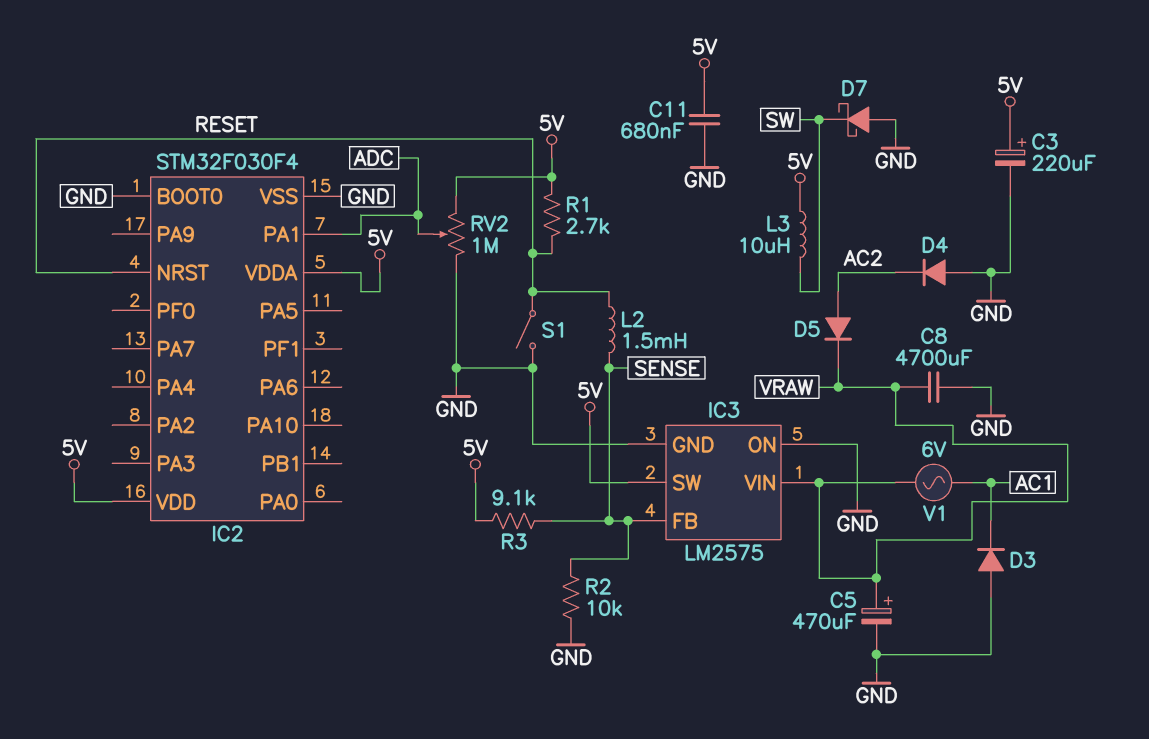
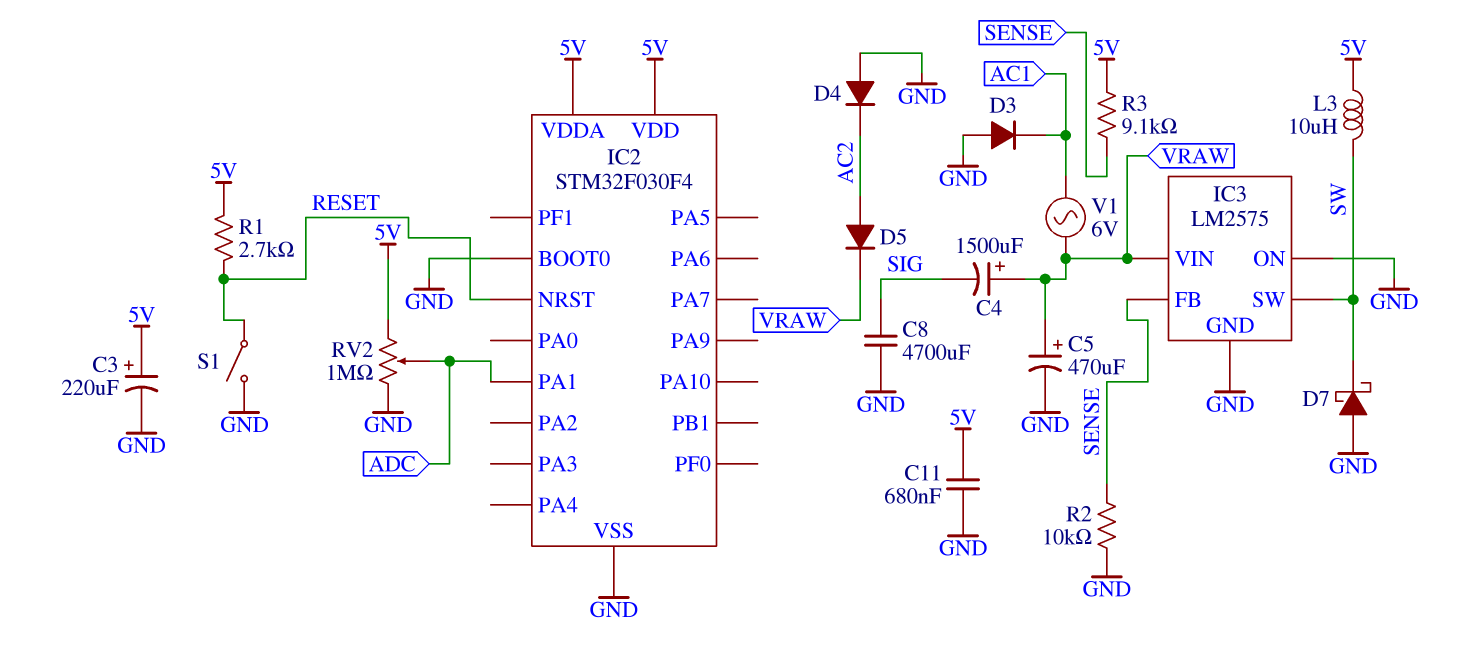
C4: none -> 1500uF (plus VRAW, minus SIG)
C8: 4700uF (GND, VRAW) -> 4700uF (GND, SIG)
IC3 pin SW: 5V -> SW
L2: 1.5mH (RESET, SENSE) -> none

